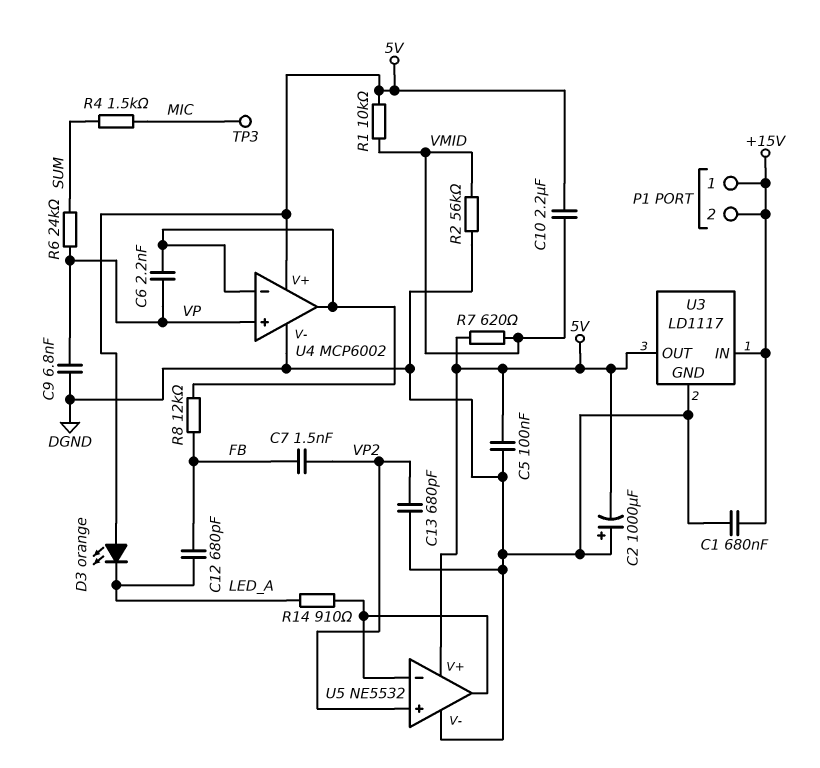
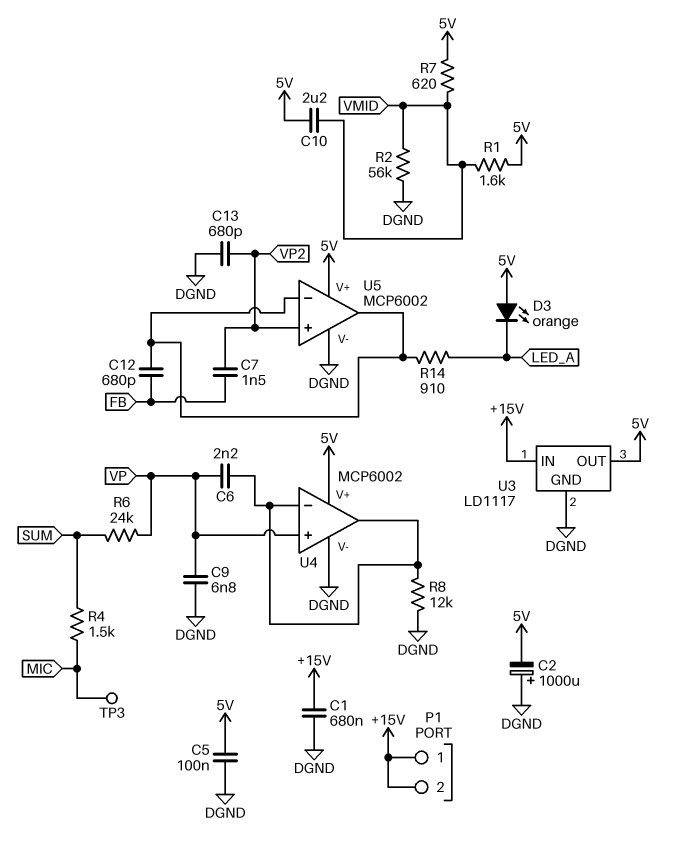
C12: 680pF (FB, LED_A) -> 680pF (FB, U5/in-)
R1: 10k (5V, VMID) -> 1.6k (5V, VMID)
R8: 12k (FB, U4/in-) -> 12k (DGND, U4/in-)
U5: NE5532 -> MCP6002

